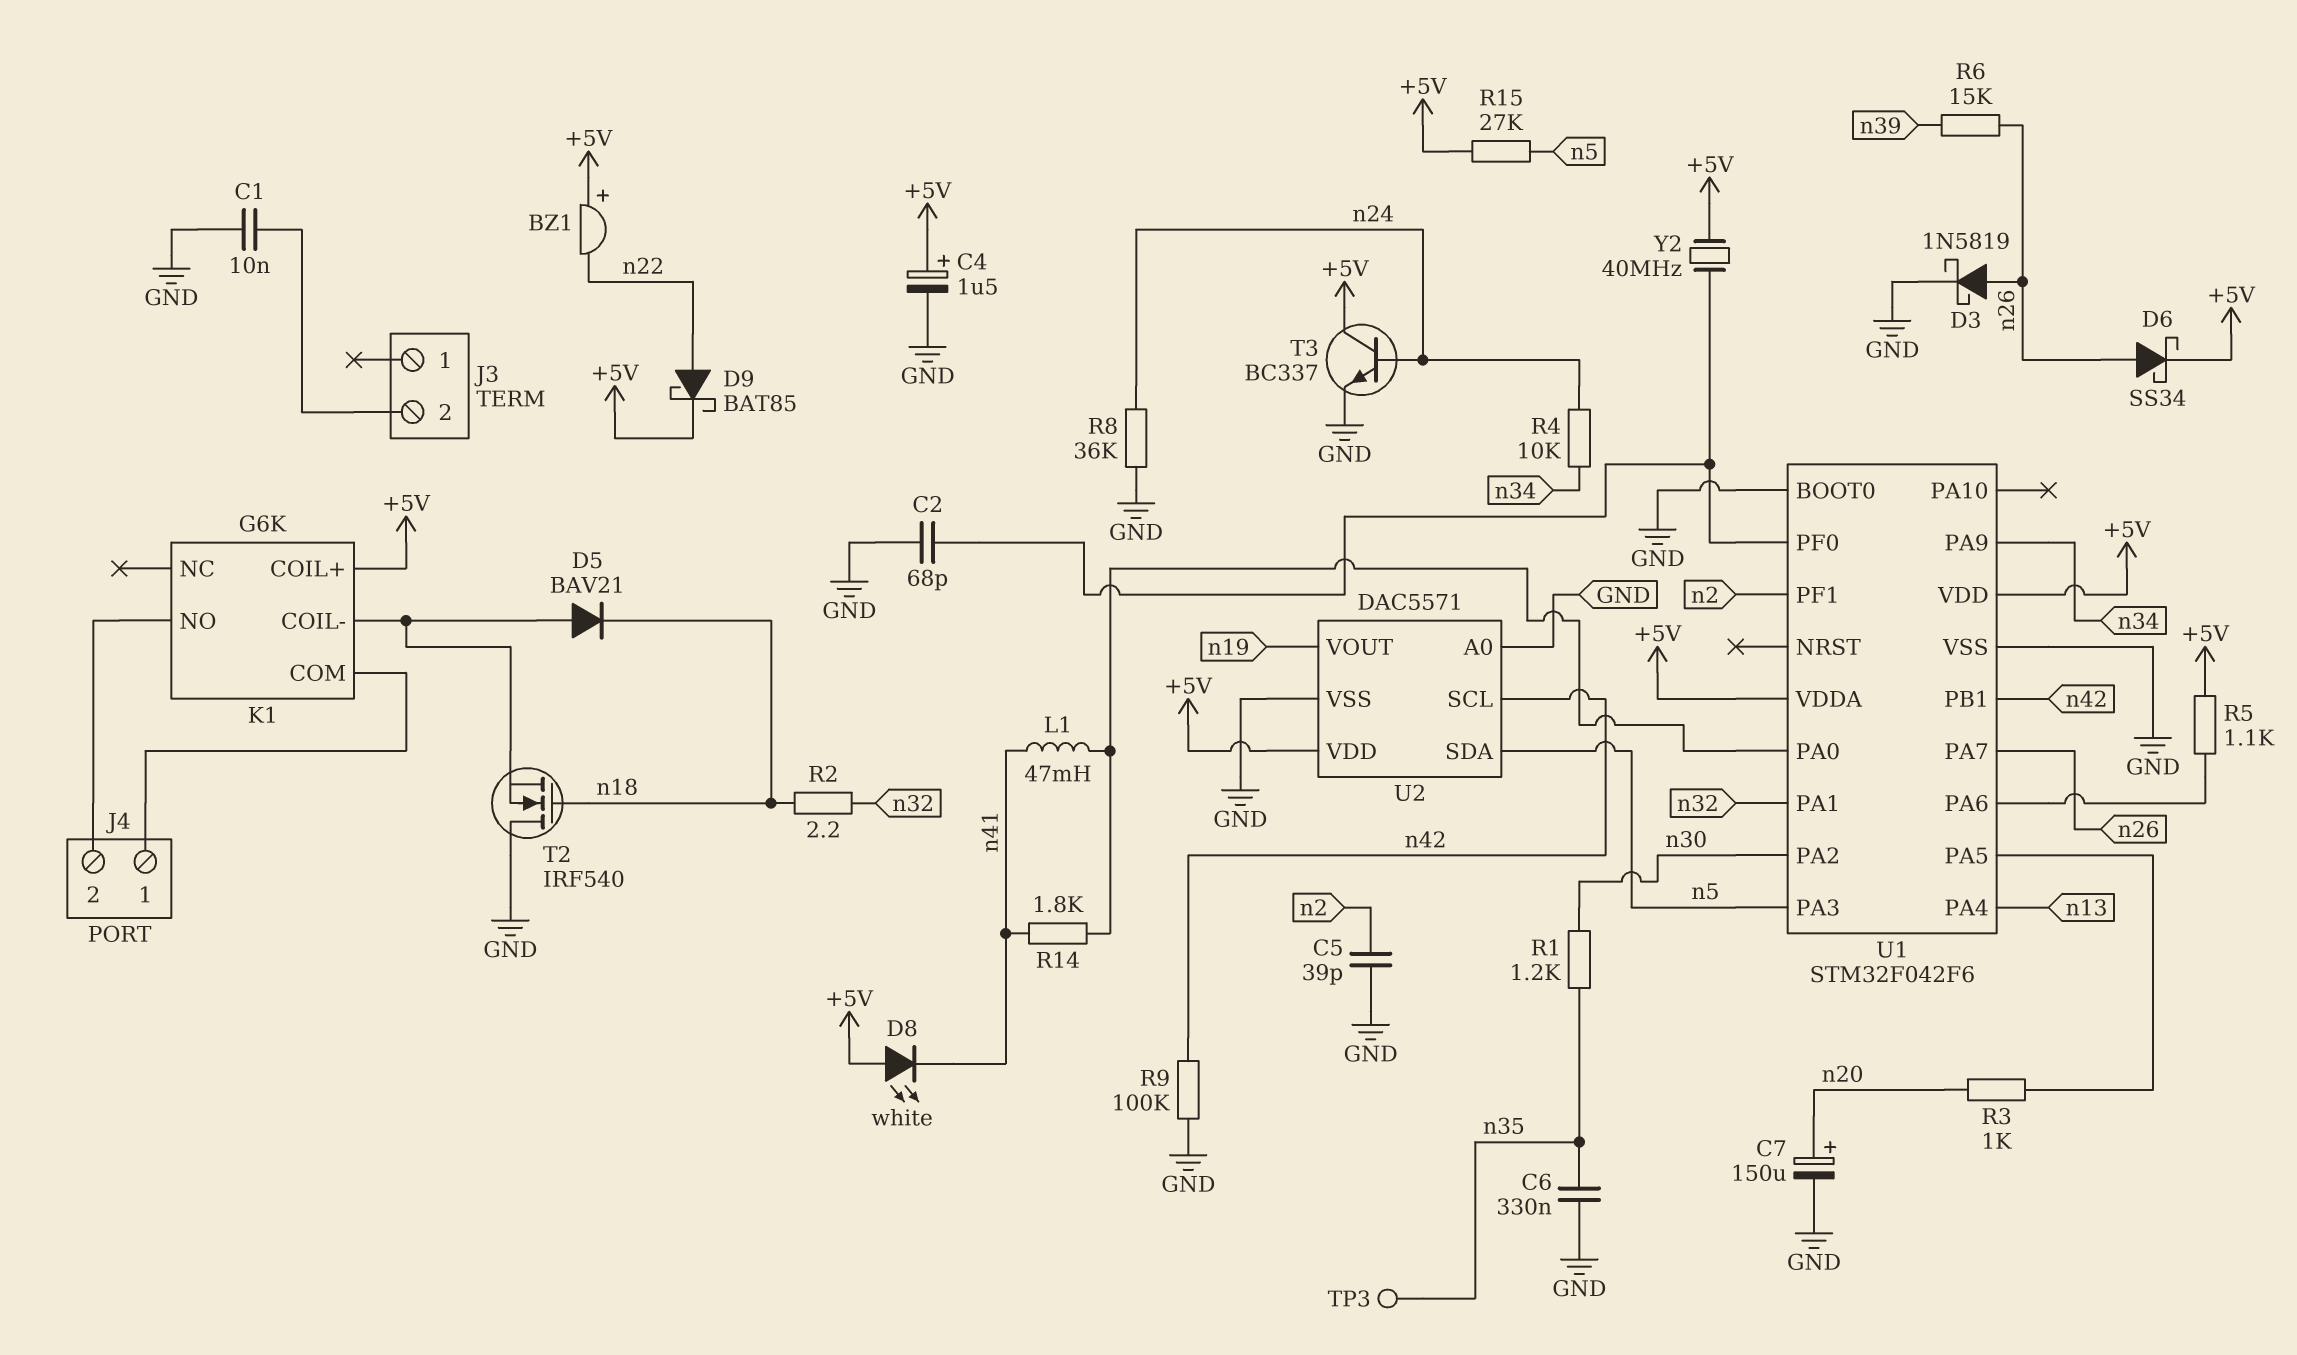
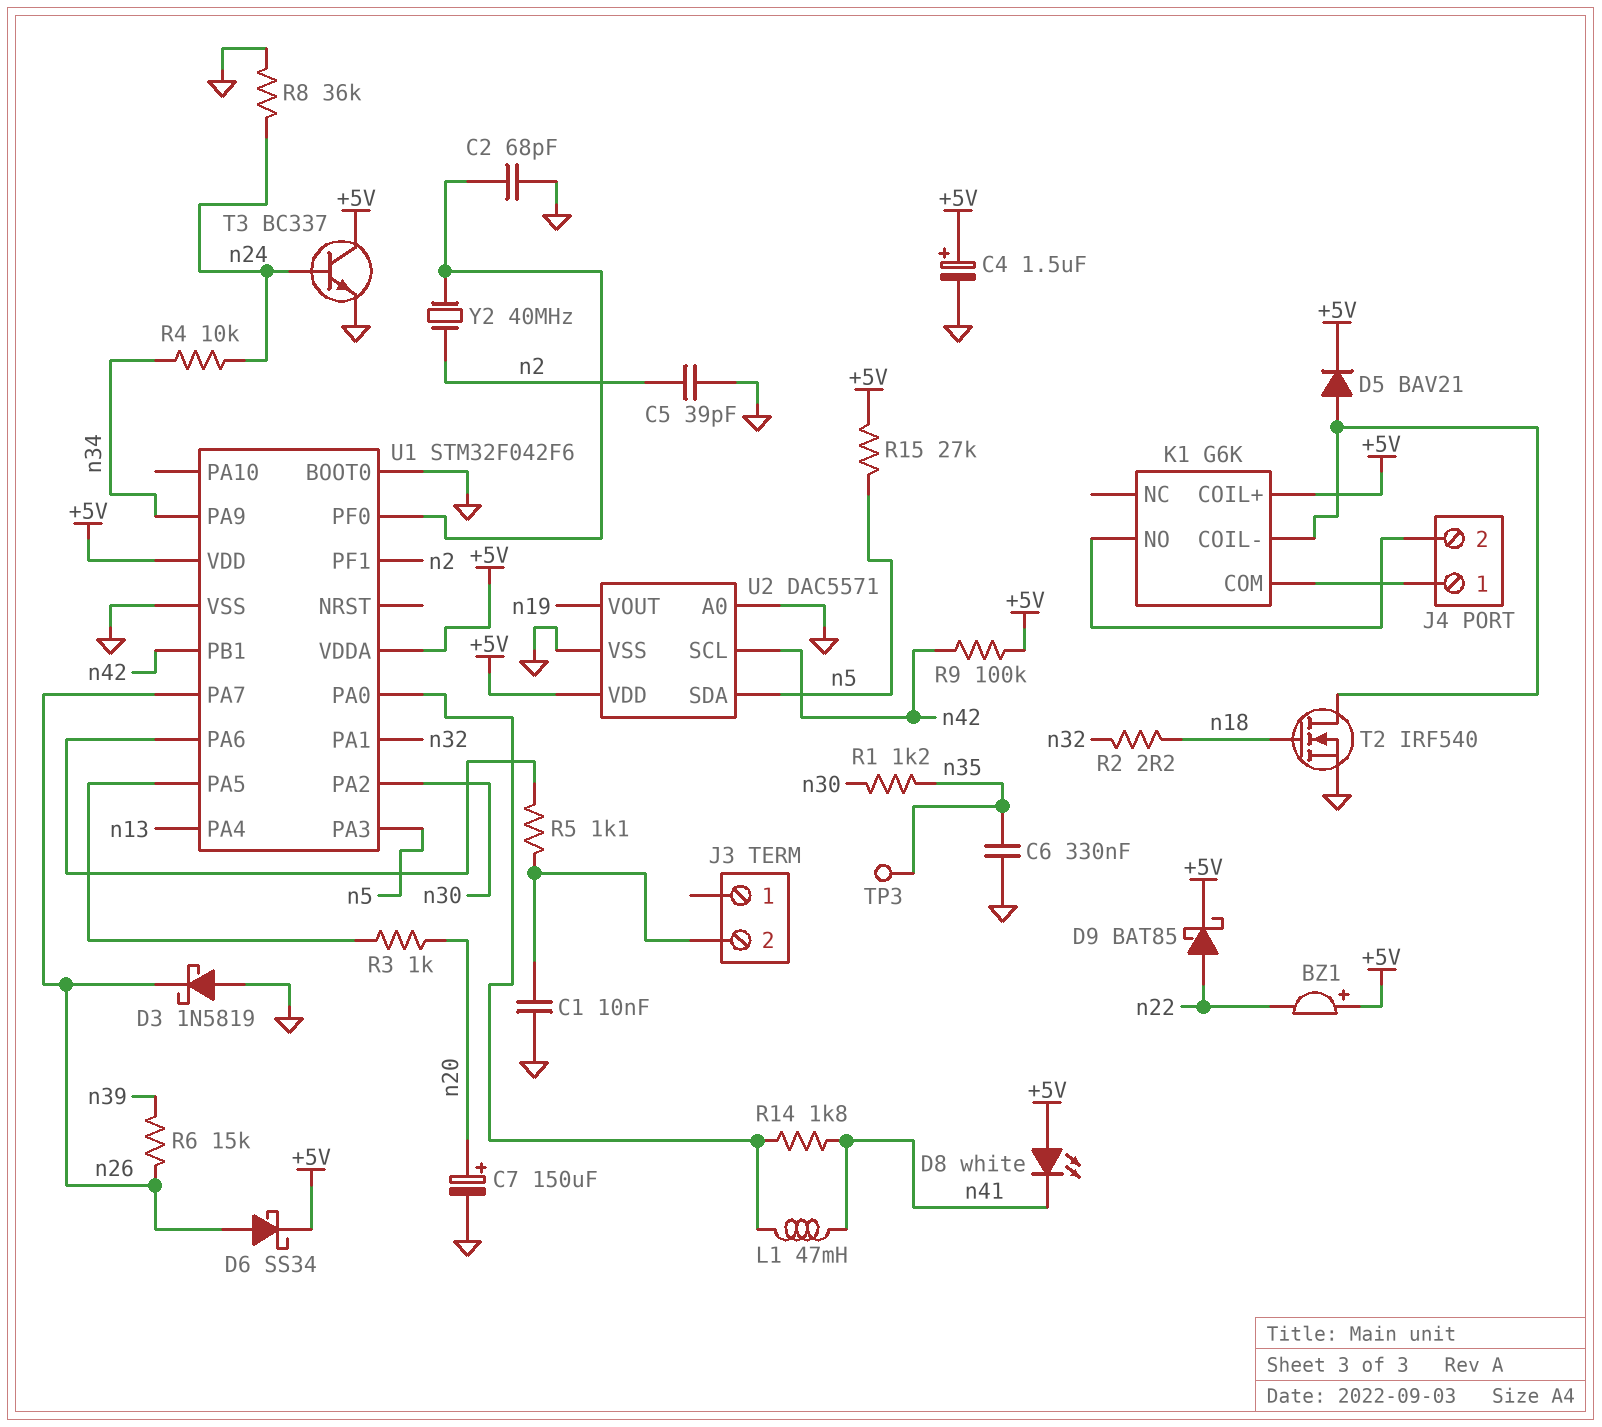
D3: schottky 1N5819 (A n26, K GND) -> schottky 1N5819 (A GND, K n26)
D5: diode BAV21 (A K1/COIL-, K n18) -> diode BAV21 (A K1/COIL-, K +5V)
R5: 1.1k (+5V, U1/PA6) -> 1.1k (J3/2, U1/PA6)
R9: 100k (GND, n42) -> 100k (+5V, n42)
T2: NMOS IRF540 (G n18, D GND, S K1/COIL-) -> NMOS IRF540 (G n18, D K1/COIL-, S GND)
Y2: 40MHz (+5V, U1/PF0) -> 40MHz (U1/PF0, n2)

